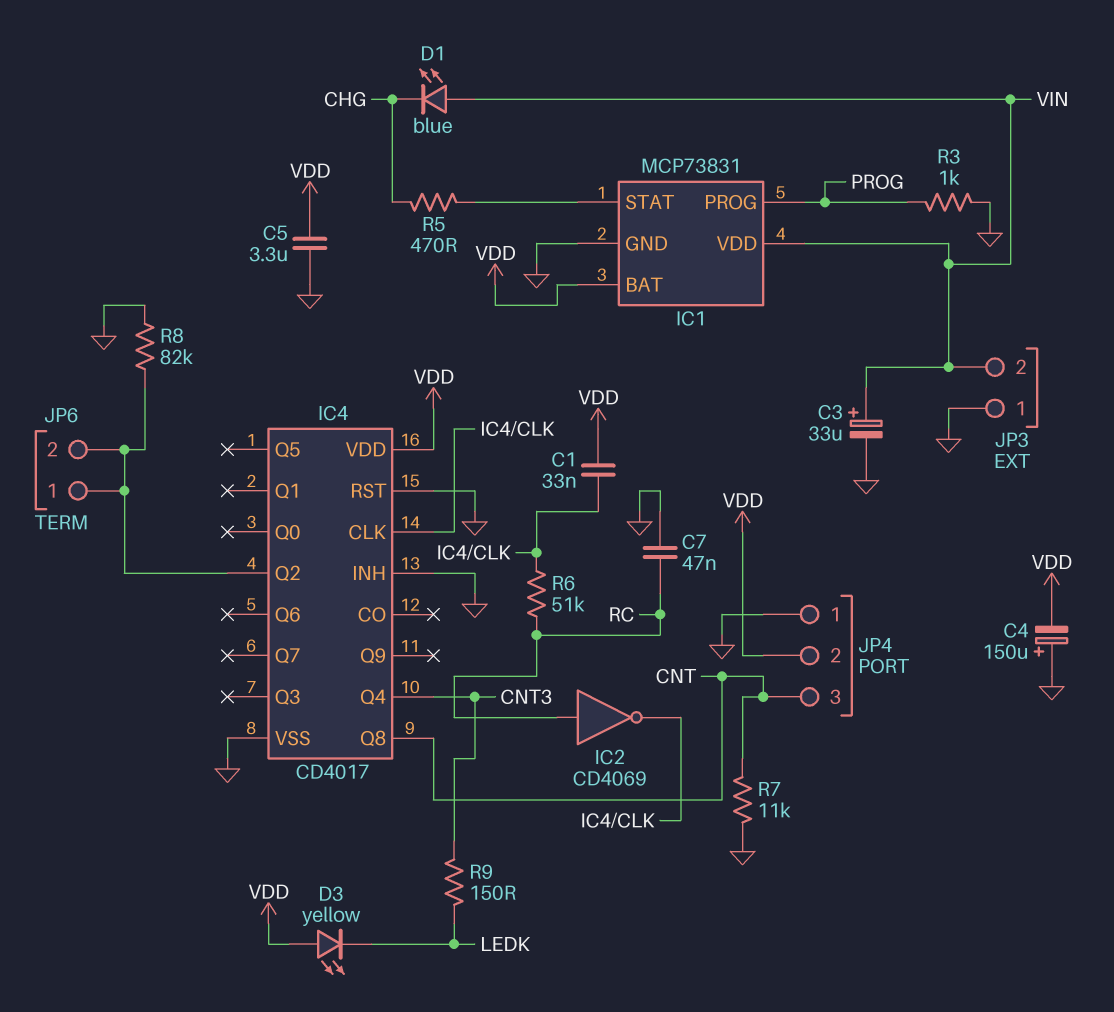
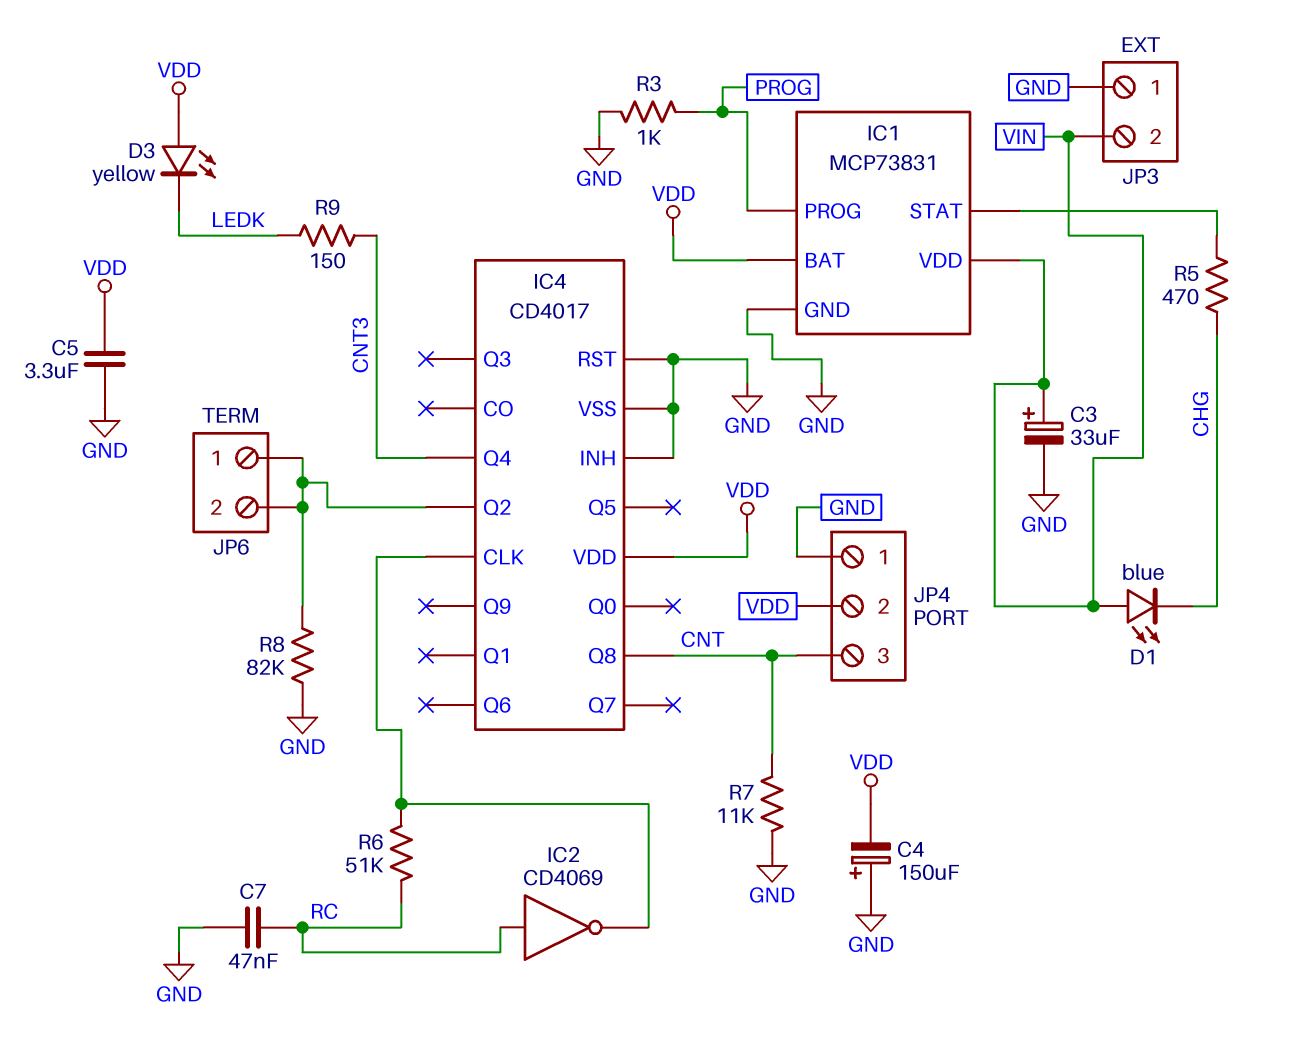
C1: 33nF (IC4/CLK, VDD) -> none

